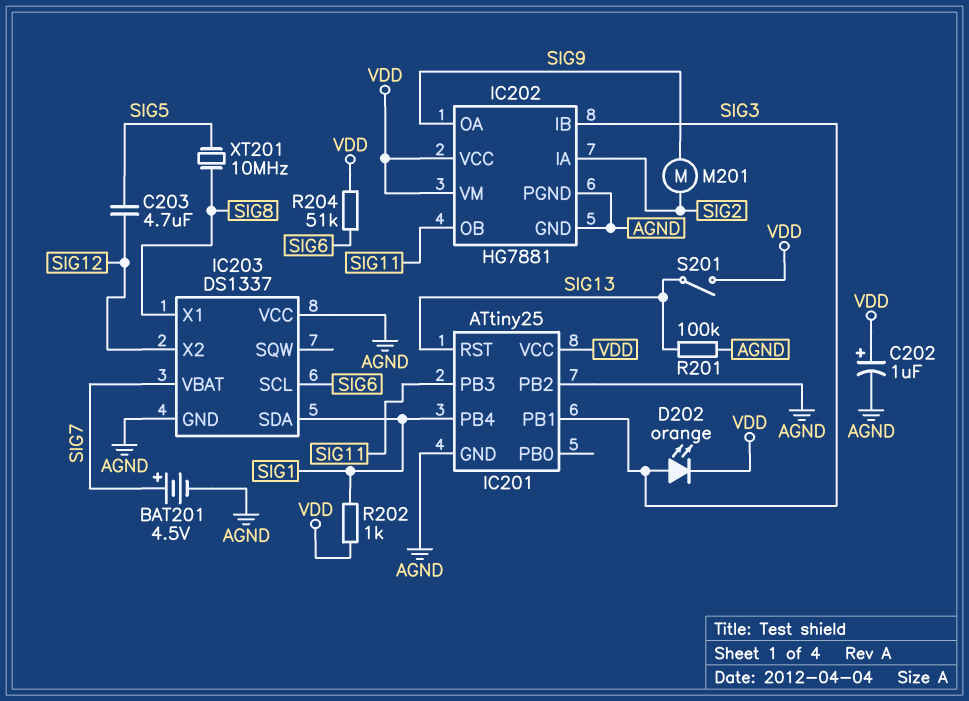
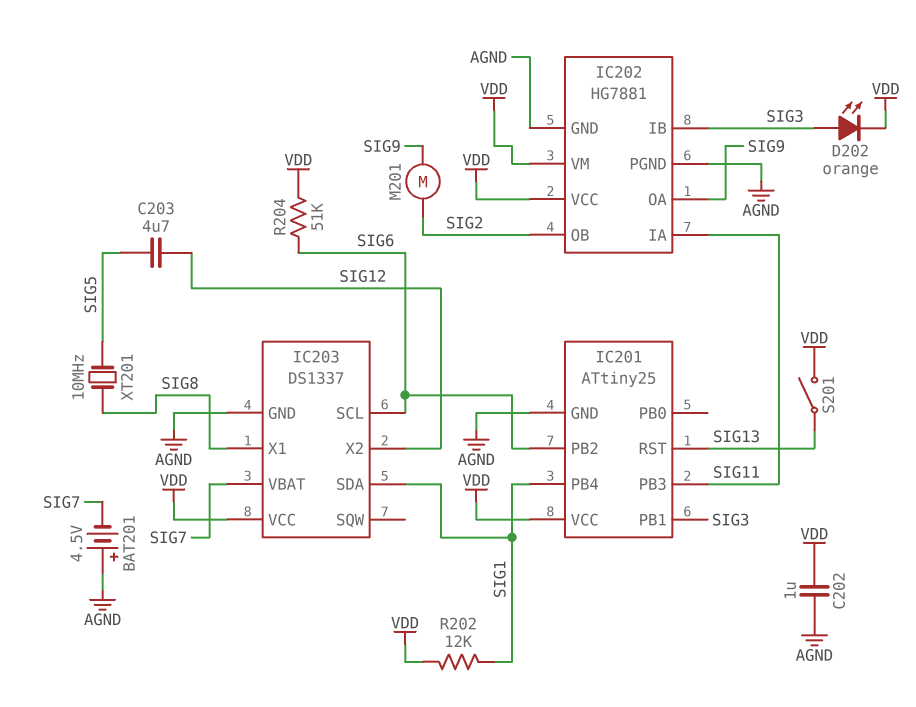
BAT201: 4.5V (plus SIG7, minus AGND) -> 4.5V (plus AGND, minus SIG7)
C202: 1uF (plus VDD, minus AGND) -> 1uF (AGND, VDD)
IC201 pin PB2: AGND -> SIG6
IC202 pin IA: SIG2 -> SIG11
IC202 pin OB: SIG11 -> SIG2
IC203 pin VCC: AGND -> VDD
R201: 100k (AGND, SIG13) -> none
R202: 1k (SIG1, VDD) -> 12k (SIG1, VDD)

